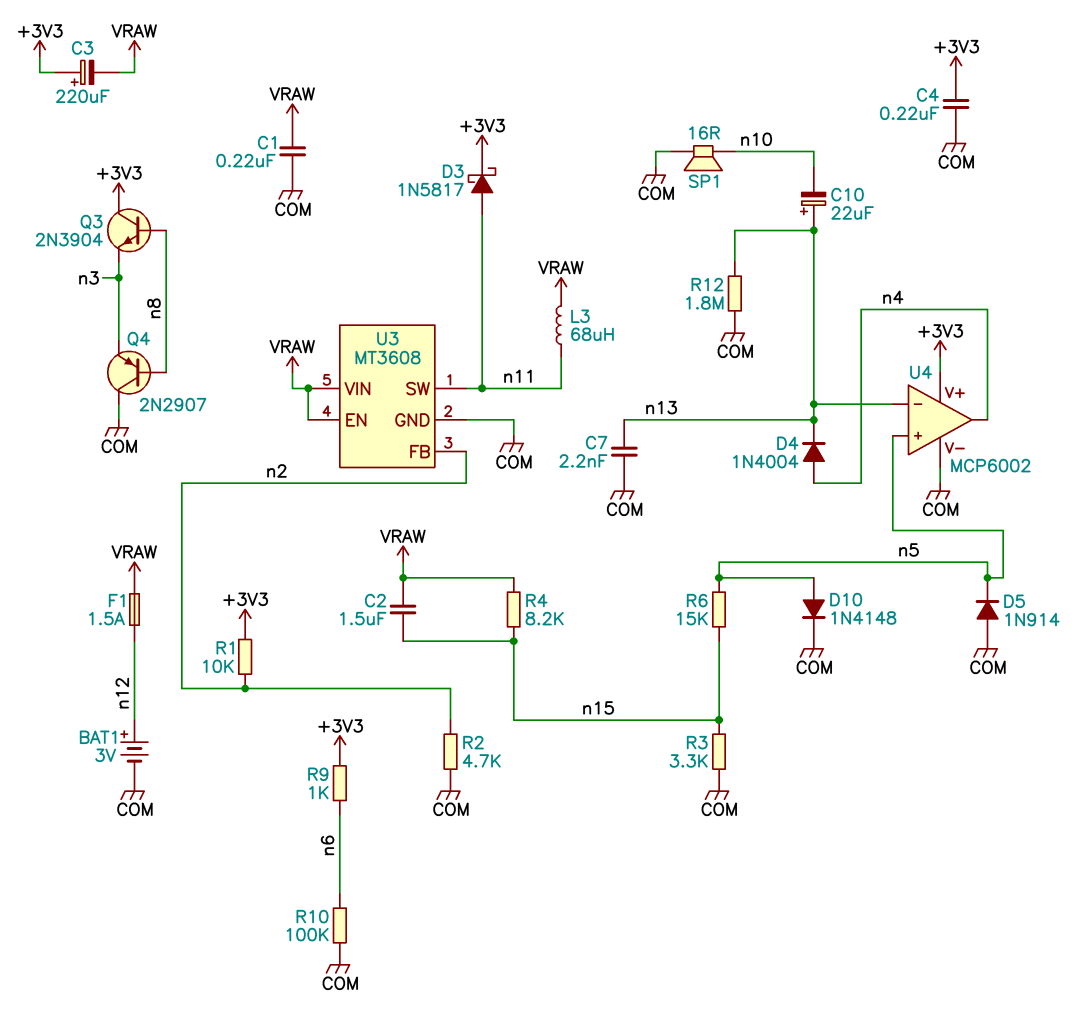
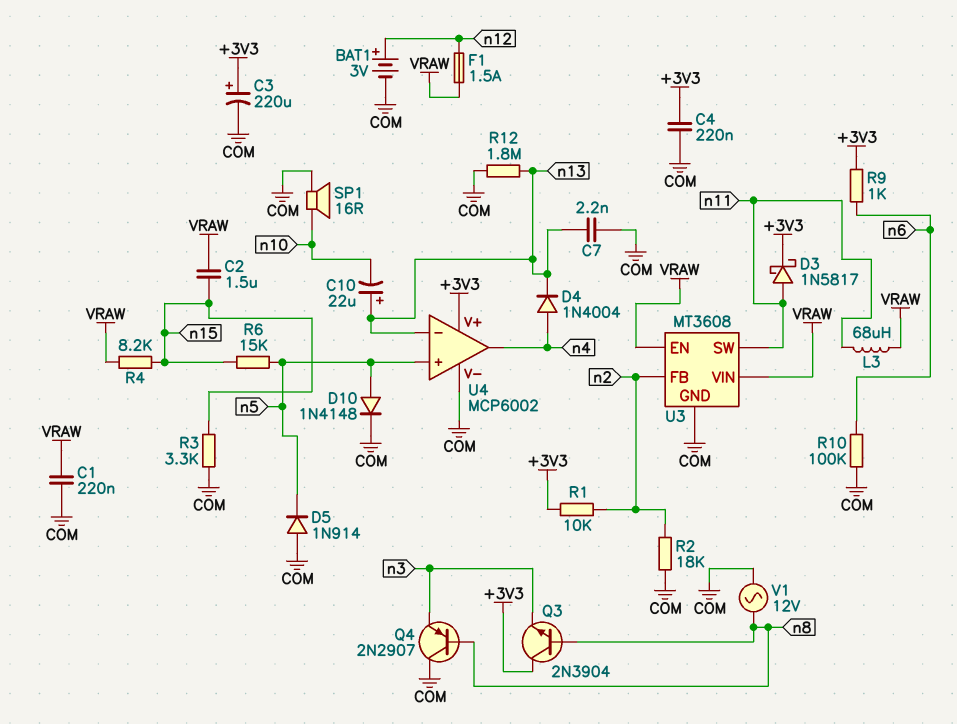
C3: 220uF (plus +3V3, minus VRAW) -> 220uF (plus +3V3, minus COM)
R2: 4.7k (COM, n2) -> 18k (COM, n2)
V1: none -> AC 12V (COM, n8)

